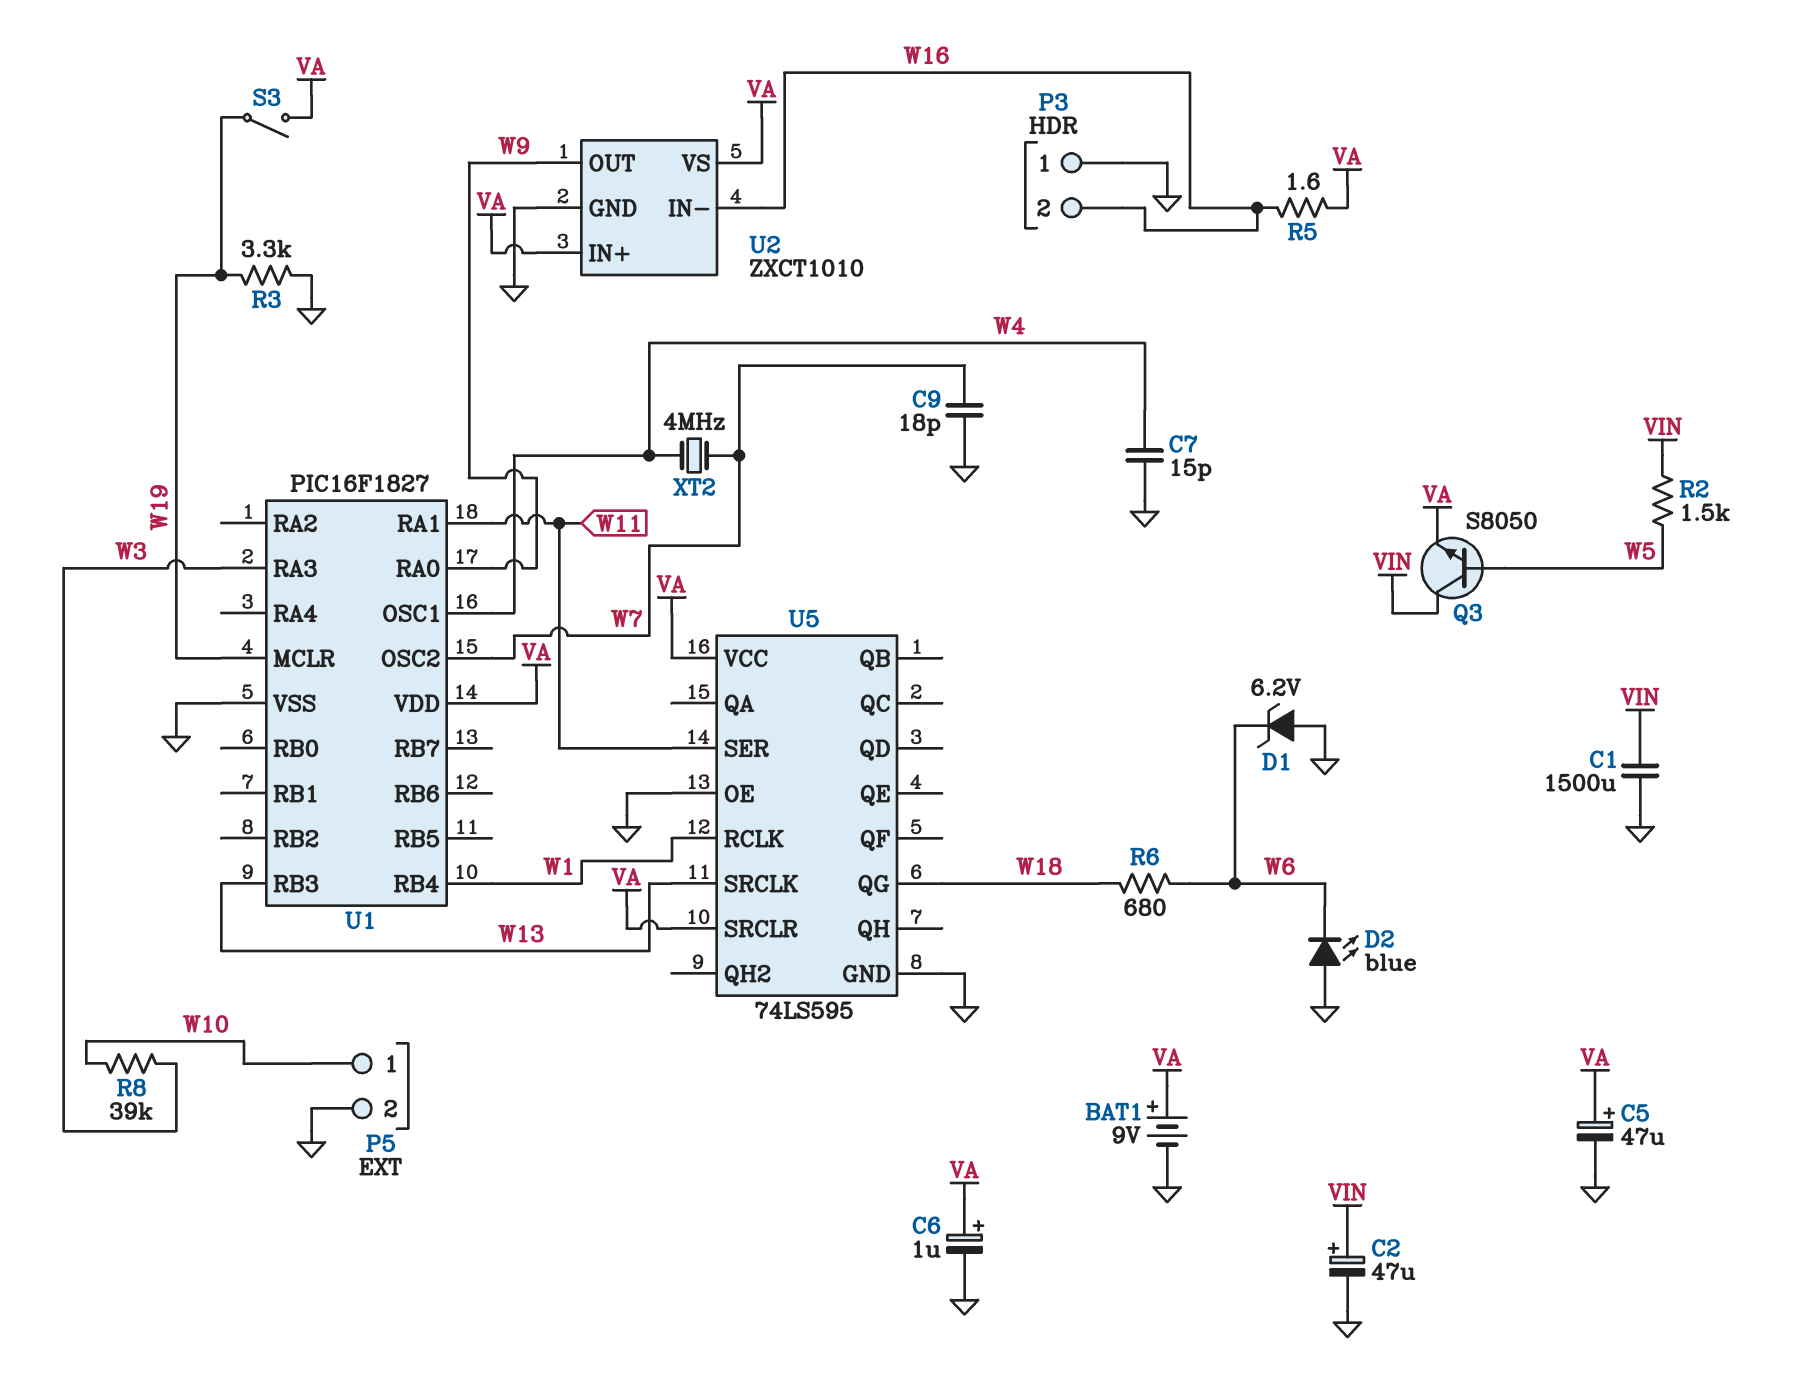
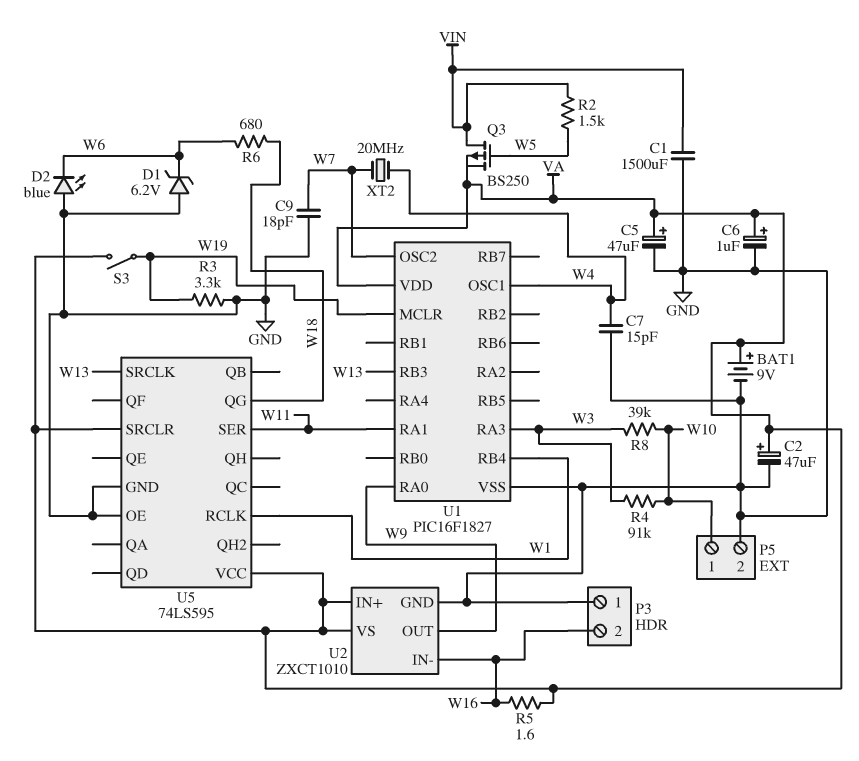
C2: 47uF (plus VIN, minus GND) -> 47uF (plus VA, minus GND)
Q3: NPN S8050 (B W5, C VIN, E VA) -> PMOS BS250 (G W5, D VIN, S VA)
R4: none -> 91k (W3, W10)
XT2: 4MHz (W4, W7) -> 20MHz (W4, W7)

